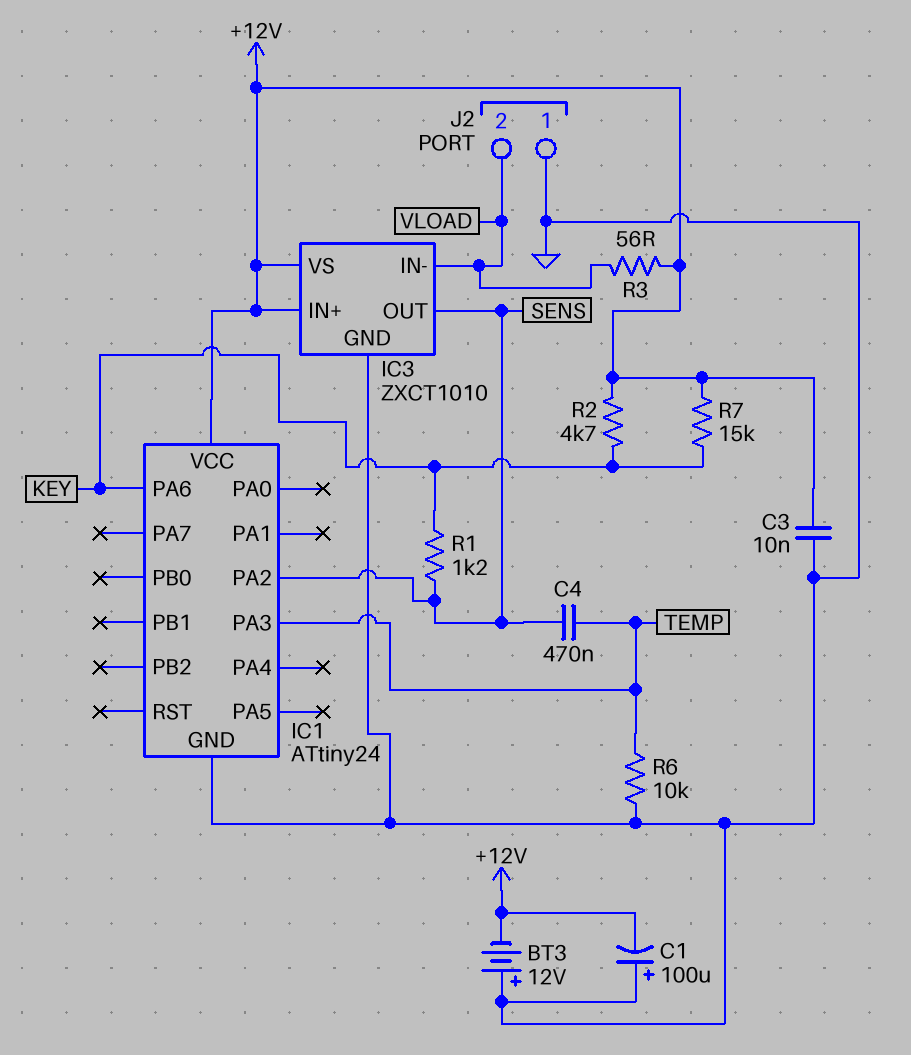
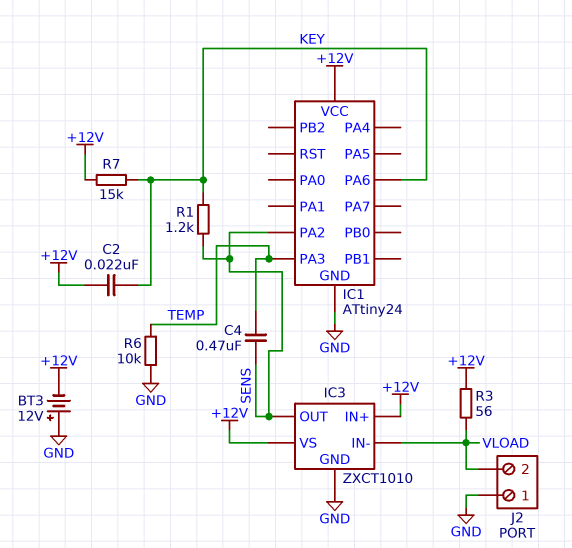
C1: 100uF (plus GND, minus +12V) -> none
C2: none -> 22nF (+12V, KEY)
C3: 10nF (+12V, GND) -> none
R2: 4.7k (+12V, KEY) -> none

